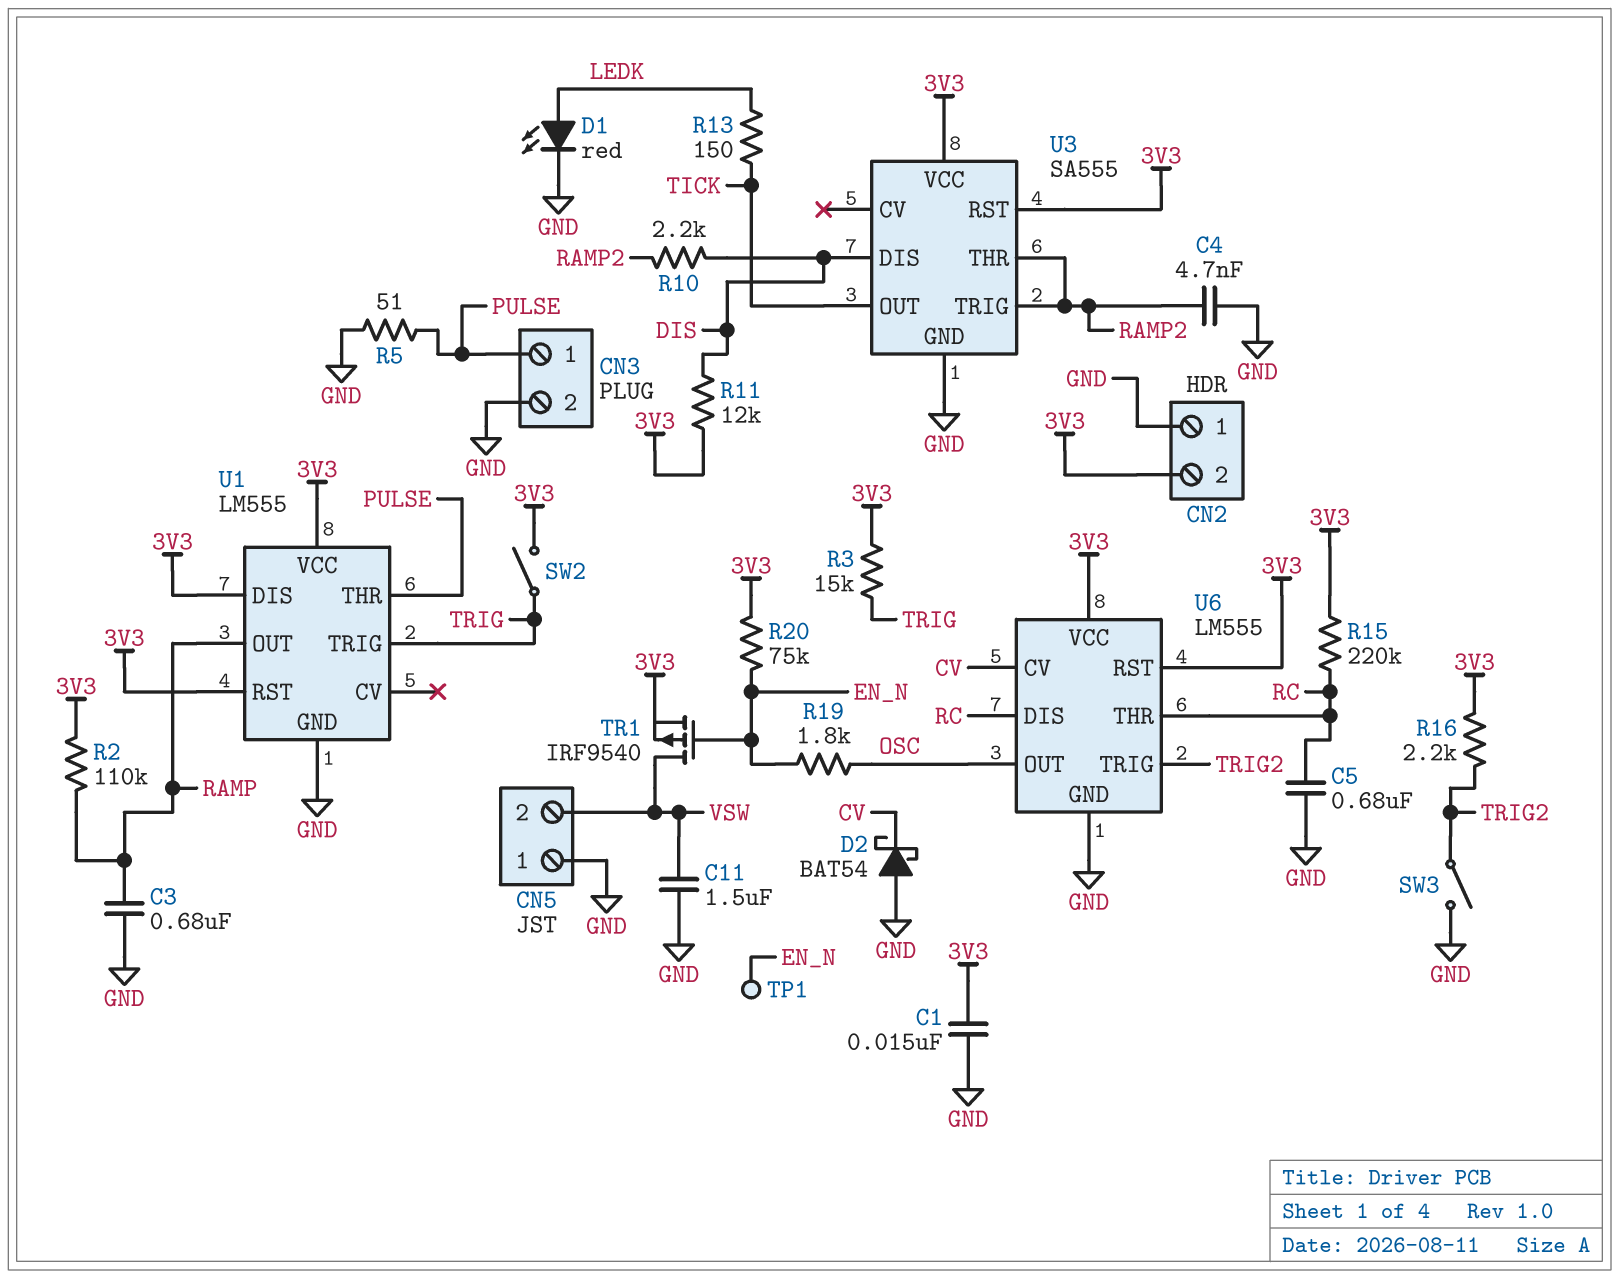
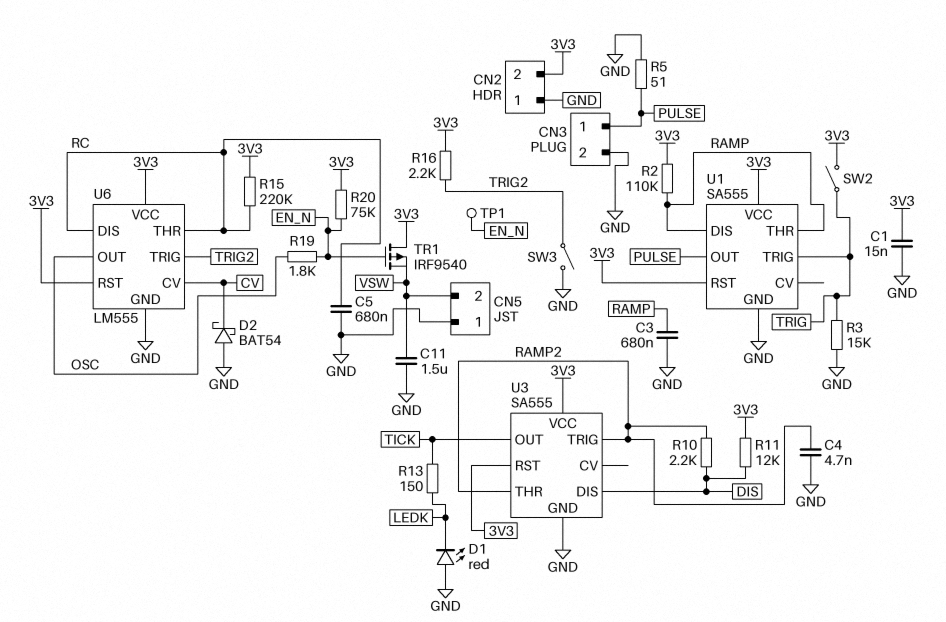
D1: LED red (A LEDK, K GND) -> LED red (A GND, K LEDK)
R3: 15k (3V3, TRIG) -> 15k (GND, TRIG)
TR1: PMOS IRF9540 (G EN_N, D VSW, S 3V3) -> PMOS IRF9540 (G EN_N, D 3V3, S VSW)
U1: LM555 -> SA555
U1 pin DIS: 3V3 -> RAMP
U1 pin OUT: RAMP -> PULSE
U1 pin THR: PULSE -> RAMP

